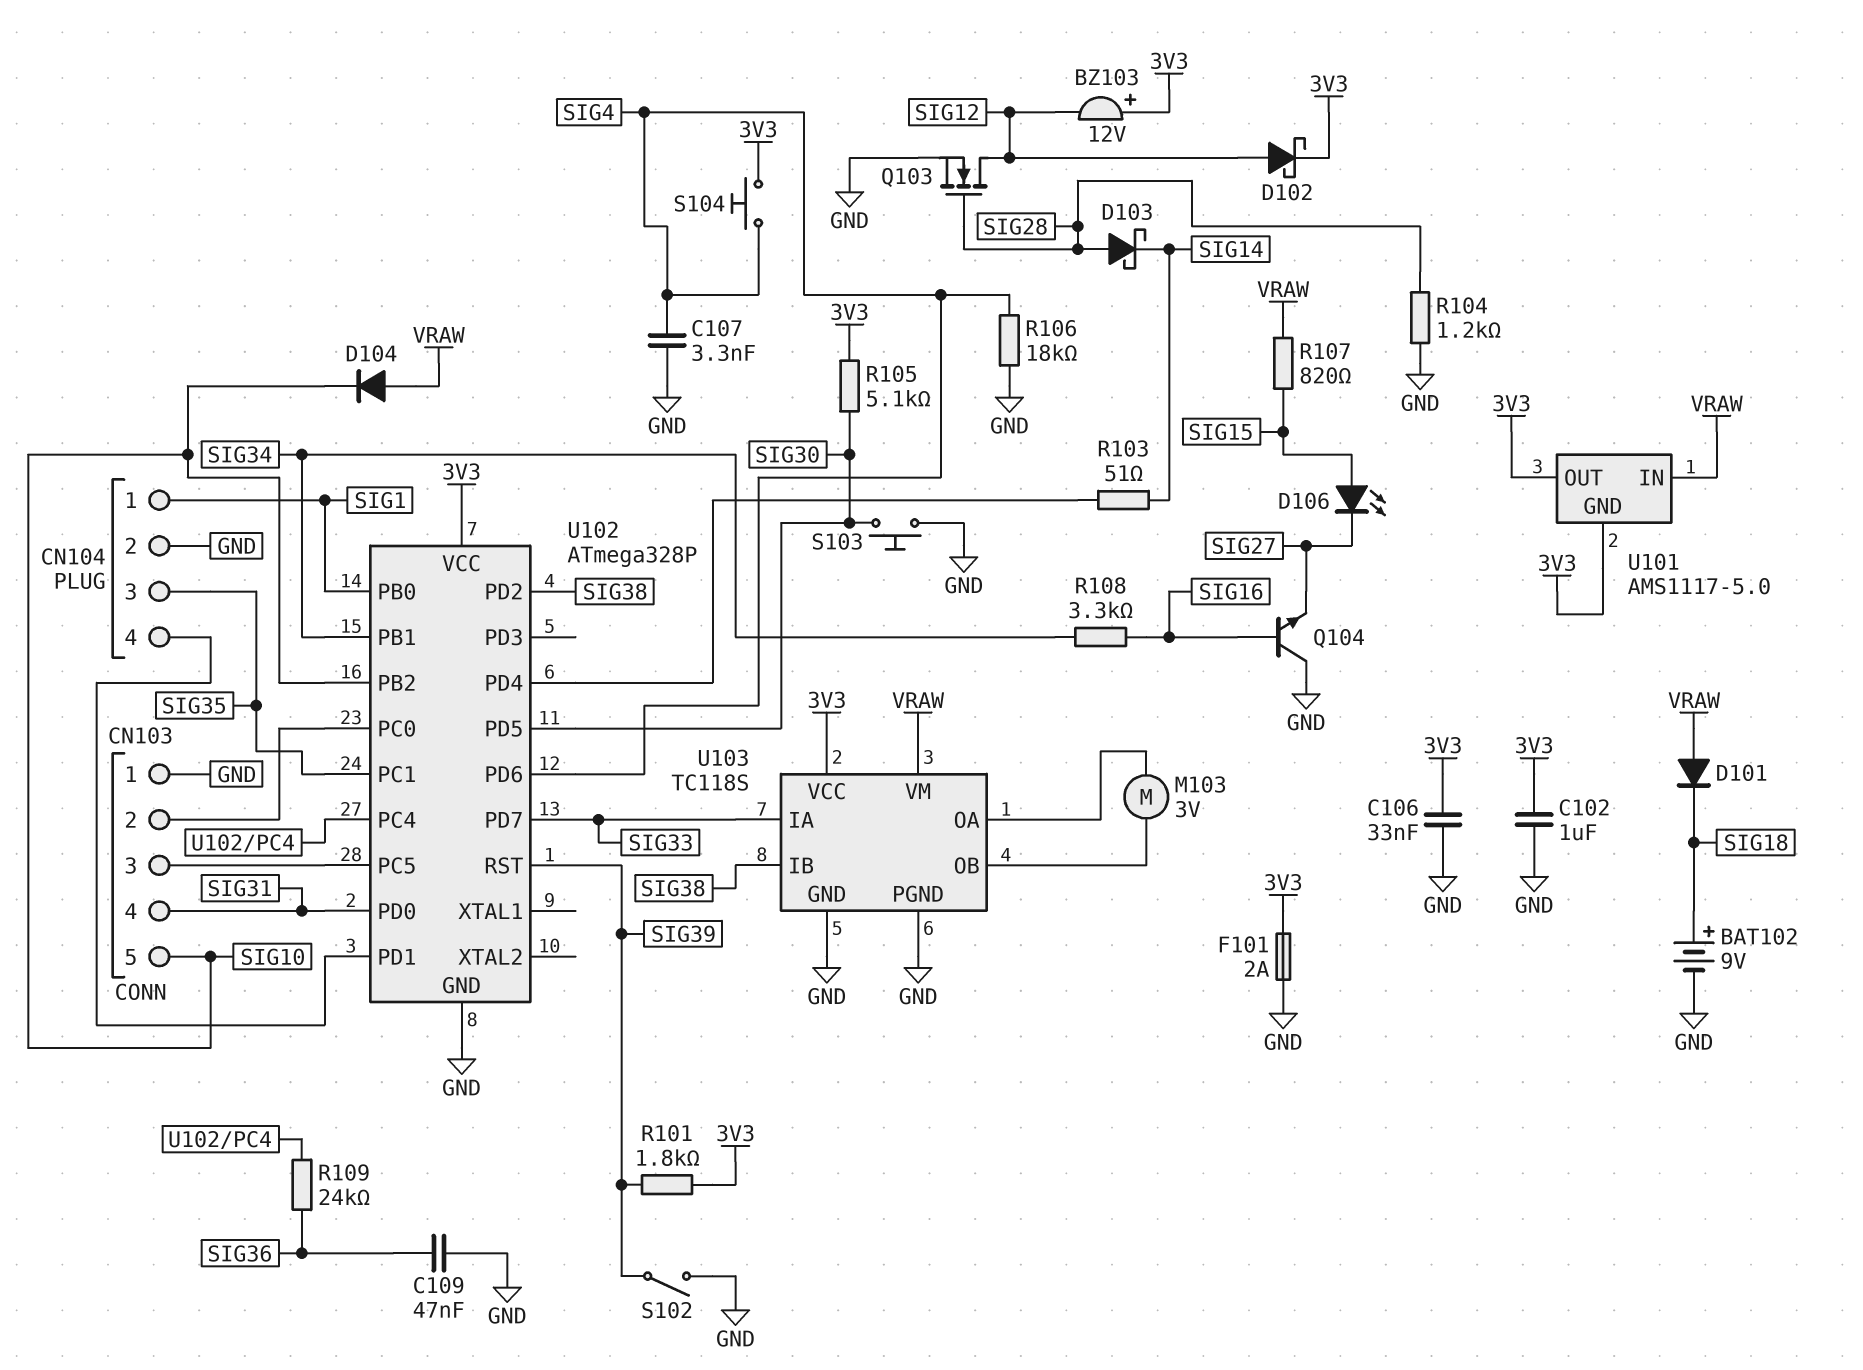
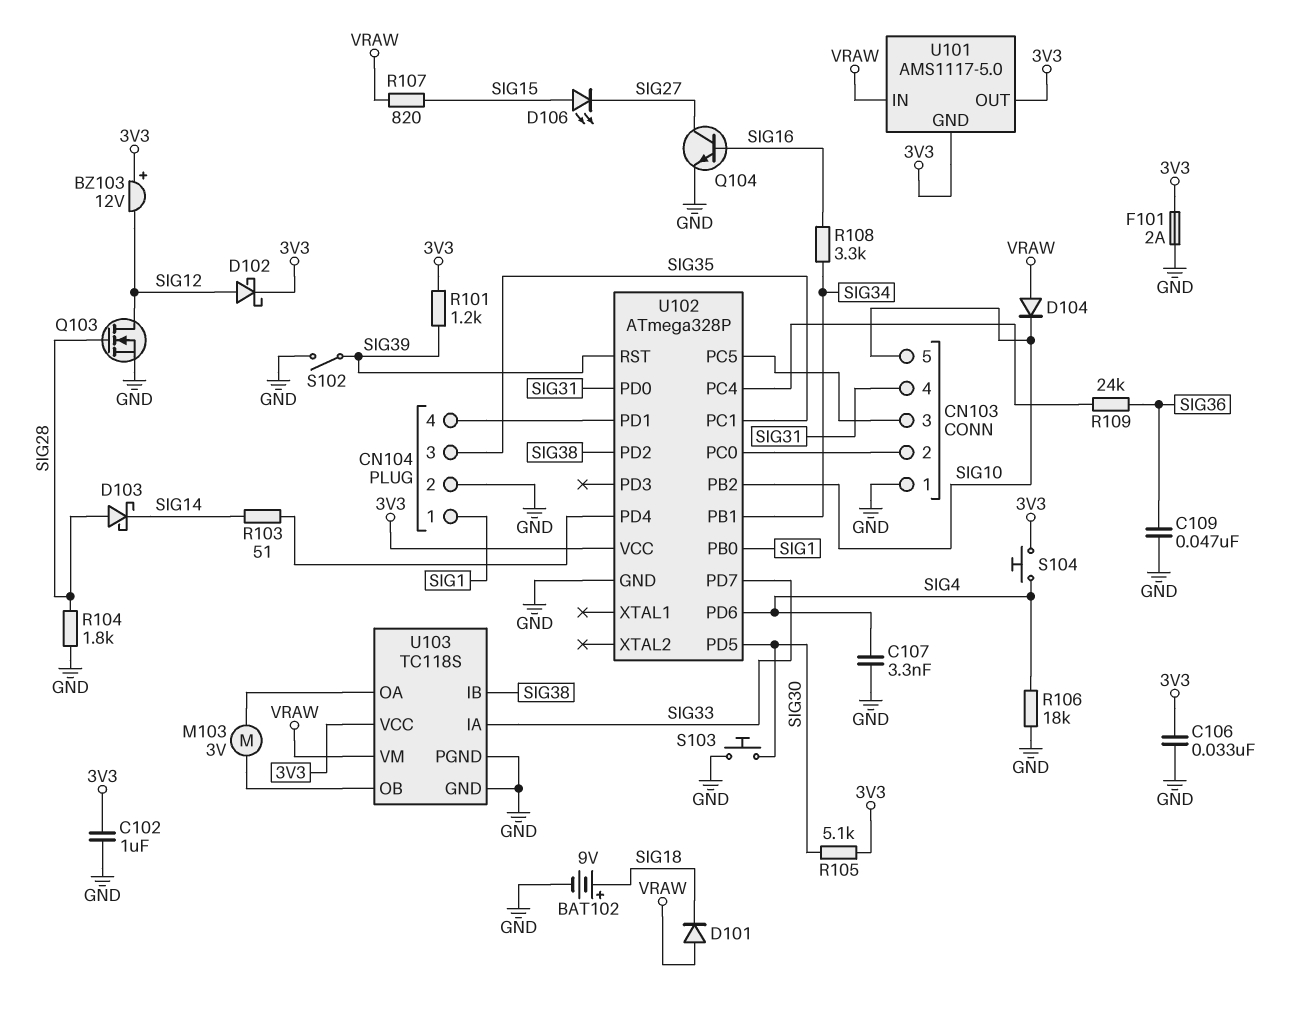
Q104: NPN (B SIG16, C GND, E SIG27) -> NPN (B SIG16, C SIG27, E GND)
R101: 1.8k (3V3, SIG39) -> 1.2k (3V3, SIG39)
R104: 1.2k (GND, SIG28) -> 1.8k (GND, SIG28)

